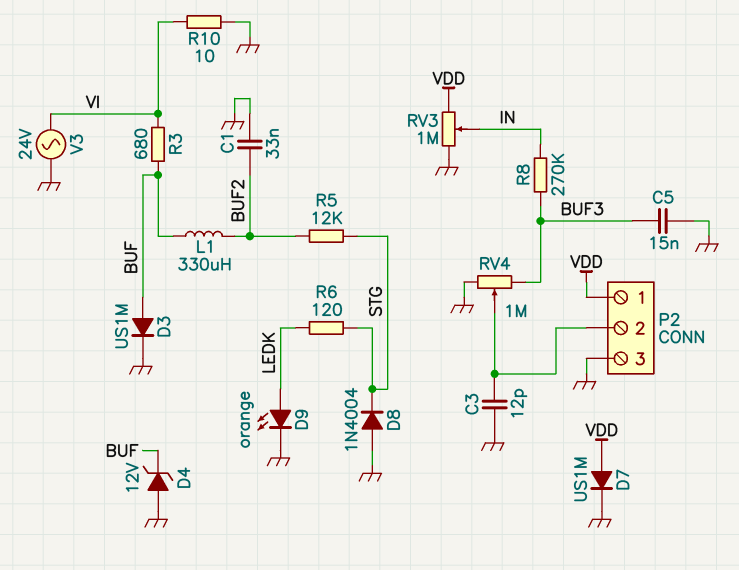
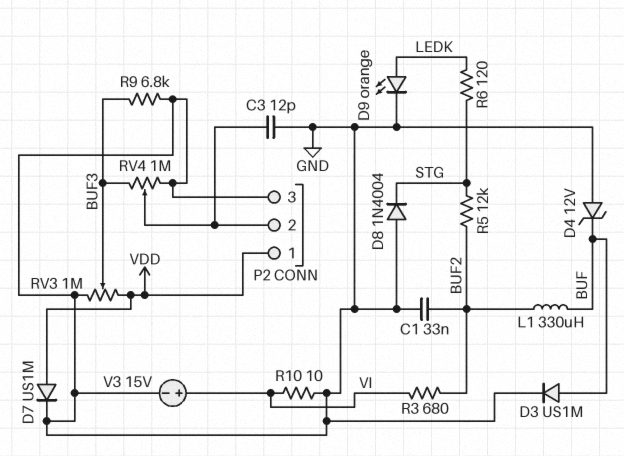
C5: 15nF (BUF3, GND) -> none
R3: 680 (BUF, VI) -> 680 (BUF2, VI)
R8: 270k (BUF3, IN) -> none
R9: none -> 6.8k (BUF3, GND)
RV3: 1M (GND, VDD, wiper IN) -> 1M (GND, VDD, wiper BUF3)
V3: AC 24V (GND, VI) -> 15V (plus VI, minus GND)

